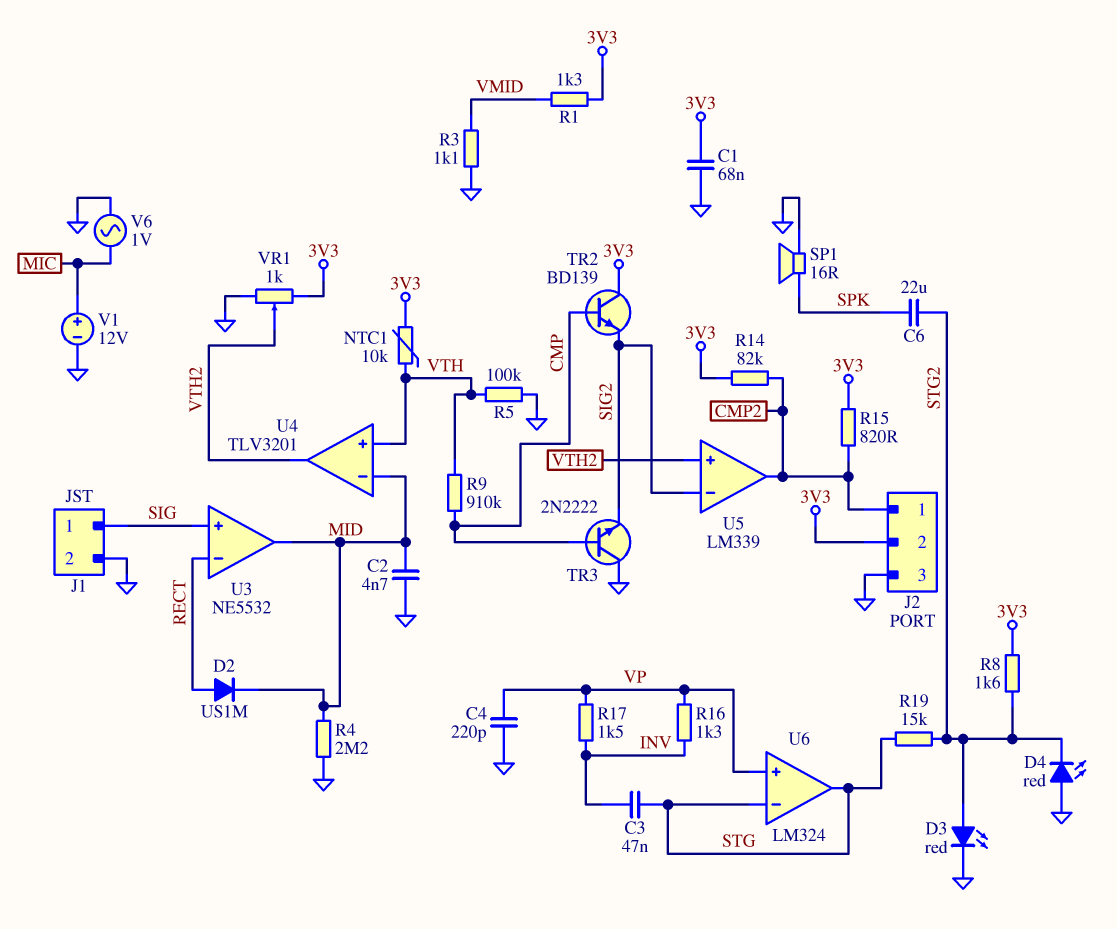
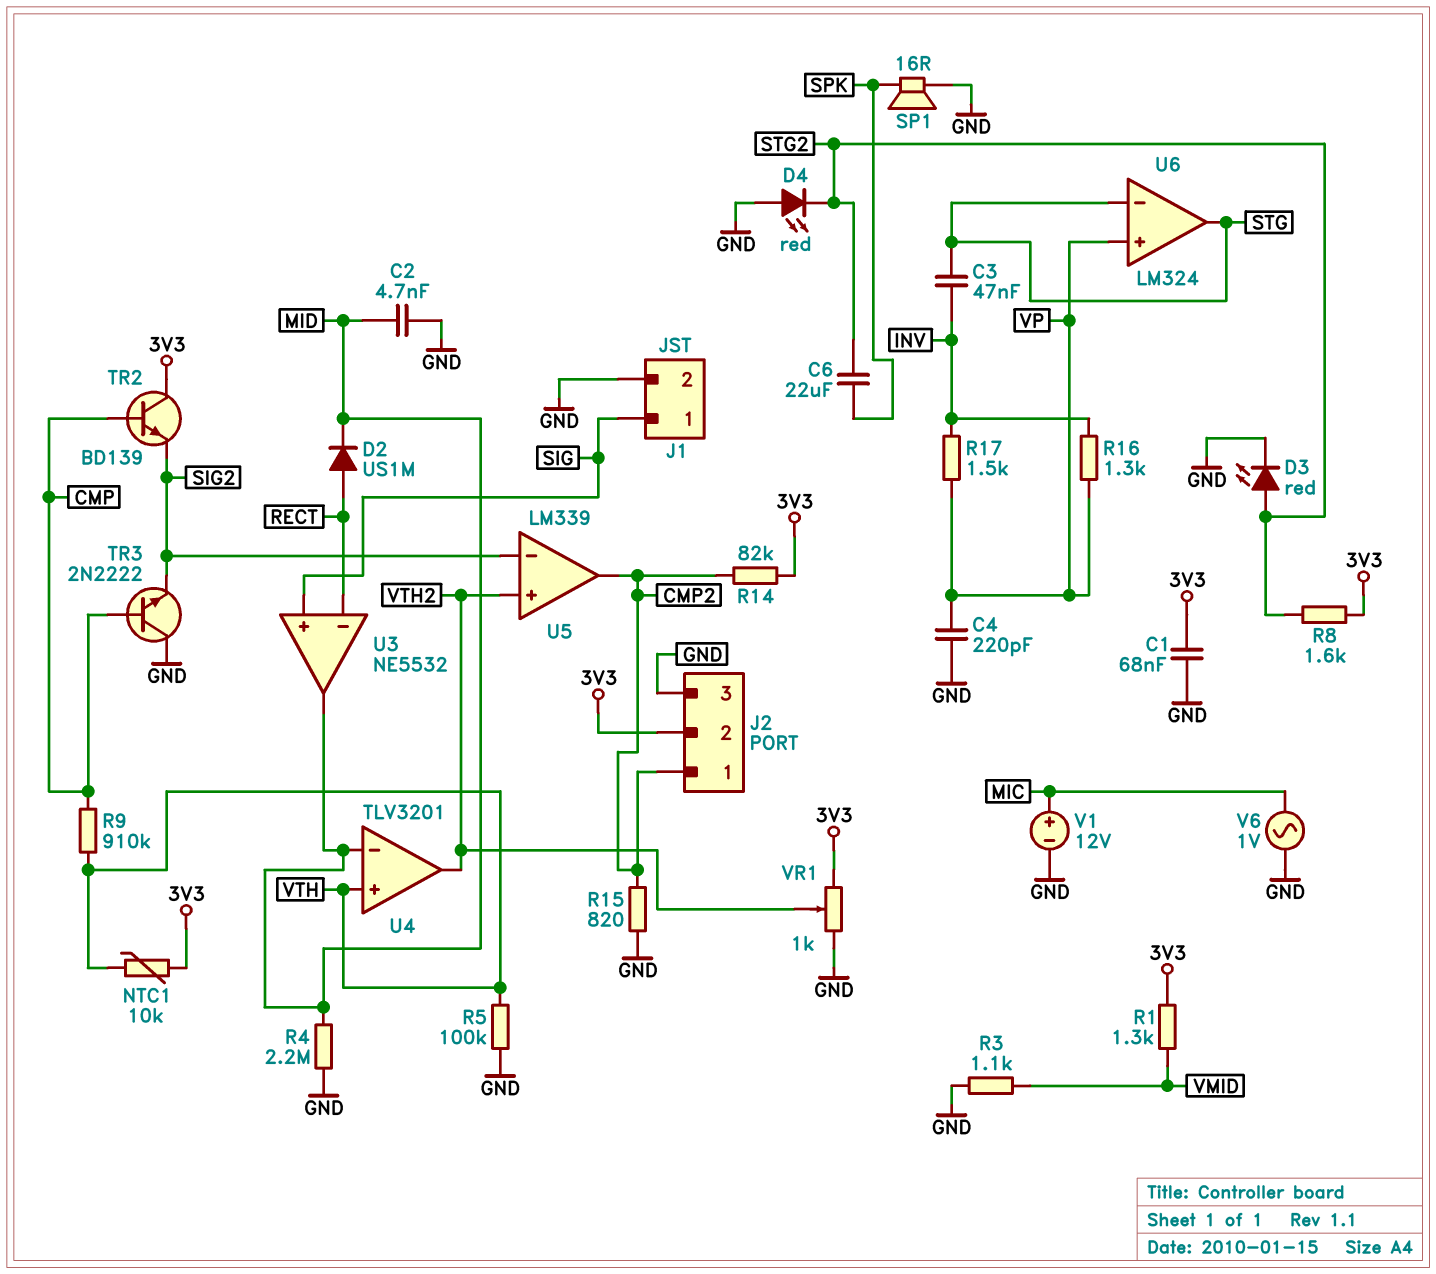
R15: 820 (3V3, CMP2) -> 820 (CMP2, GND)
R19: 15k (STG, STG2) -> none

